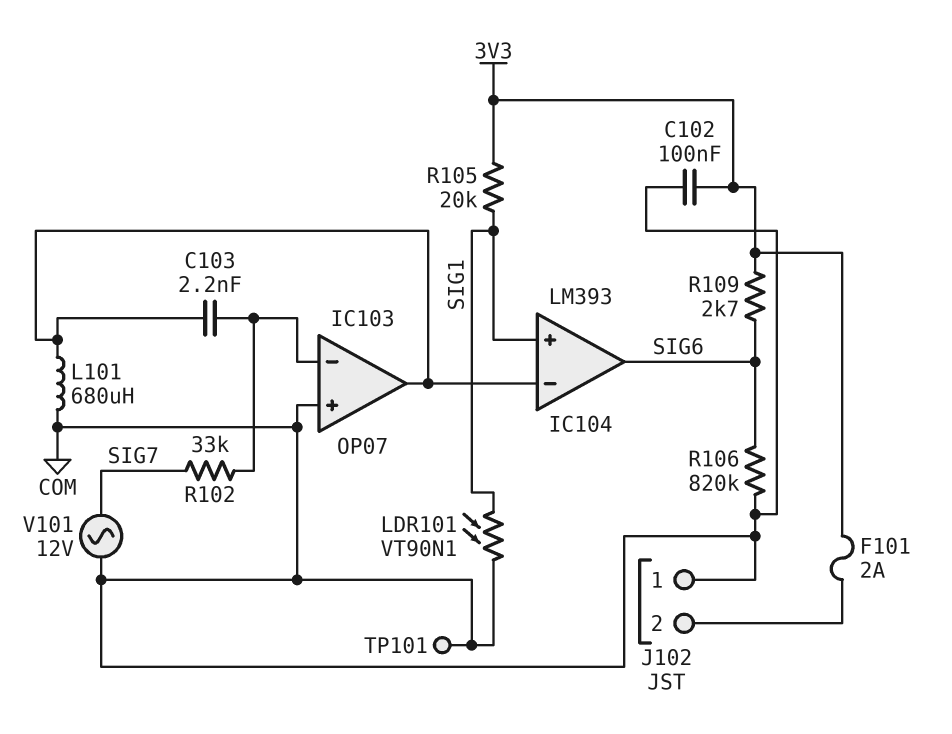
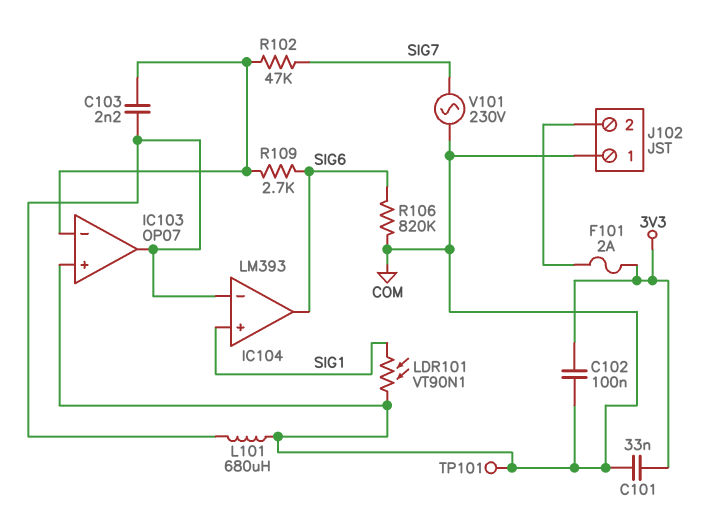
C101: none -> 33nF (3V3, COM)
R102: 33k (IC103/in-, SIG7) -> 47k (IC103/in-, SIG7)
R105: 20k (3V3, SIG1) -> none
R109: 2.7k (3V3, SIG6) -> 2.7k (IC103/in-, SIG6)
V101: AC 12V (COM, SIG7) -> AC 230V (COM, SIG7)

